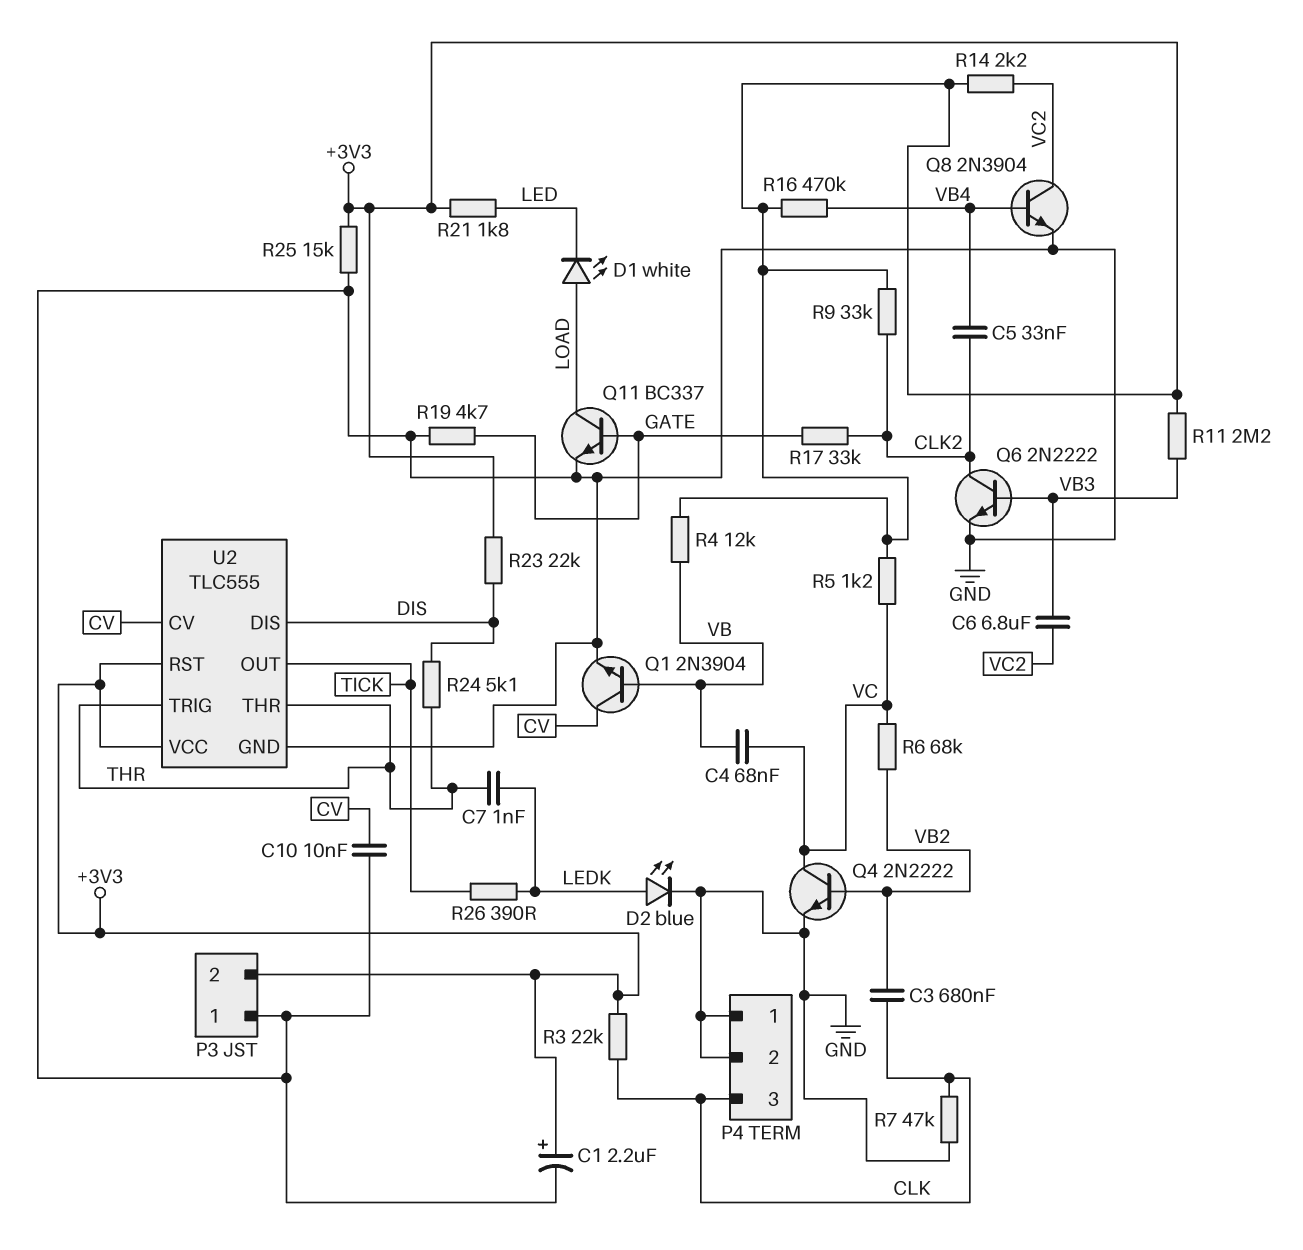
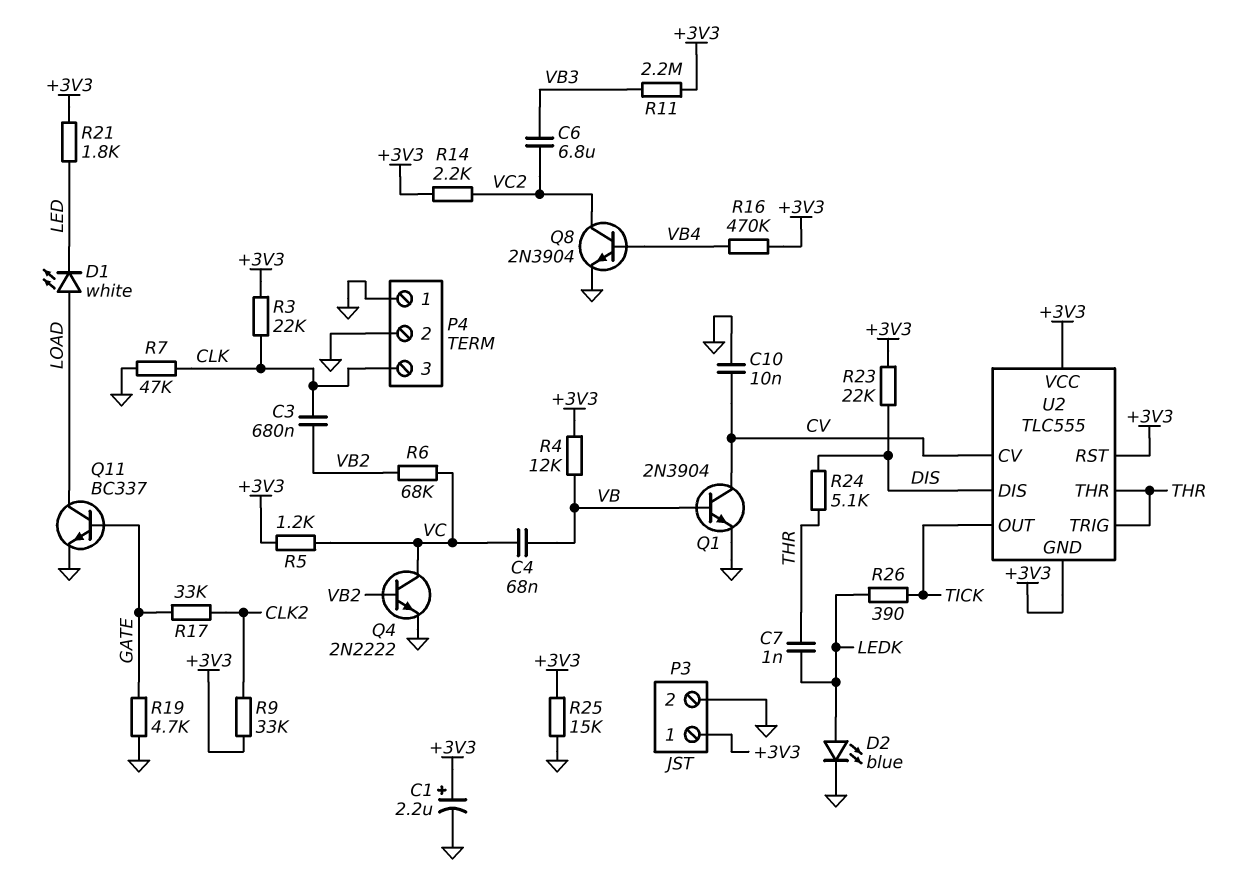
C5: 33nF (CLK2, VB4) -> none
P3 pin 1: GND -> +3V3
P3 pin 2: +3V3 -> GND
Q6: NPN 2N2222 (B VB3, C CLK2, E GND) -> none
U2 pin GND: GND -> +3V3

